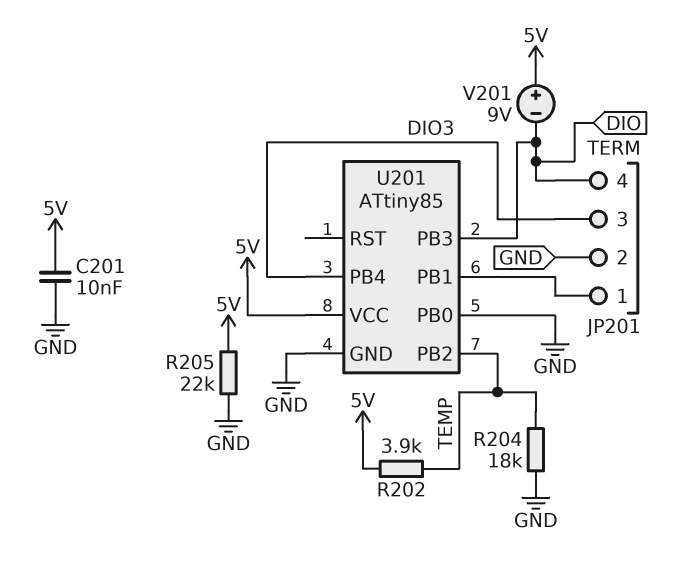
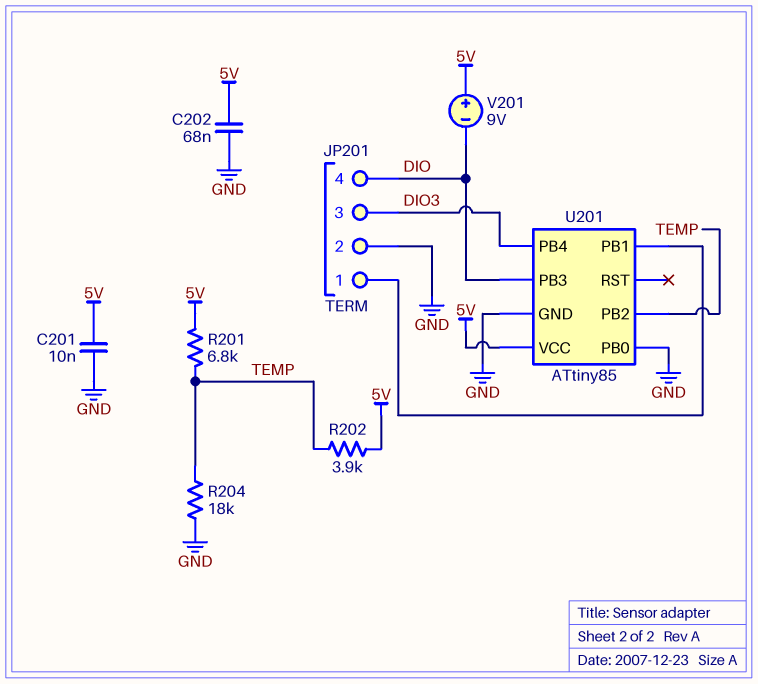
C202: none -> 68nF (5V, GND)
R201: none -> 6.8k (5V, TEMP)
R205: 22k (5V, GND) -> none

